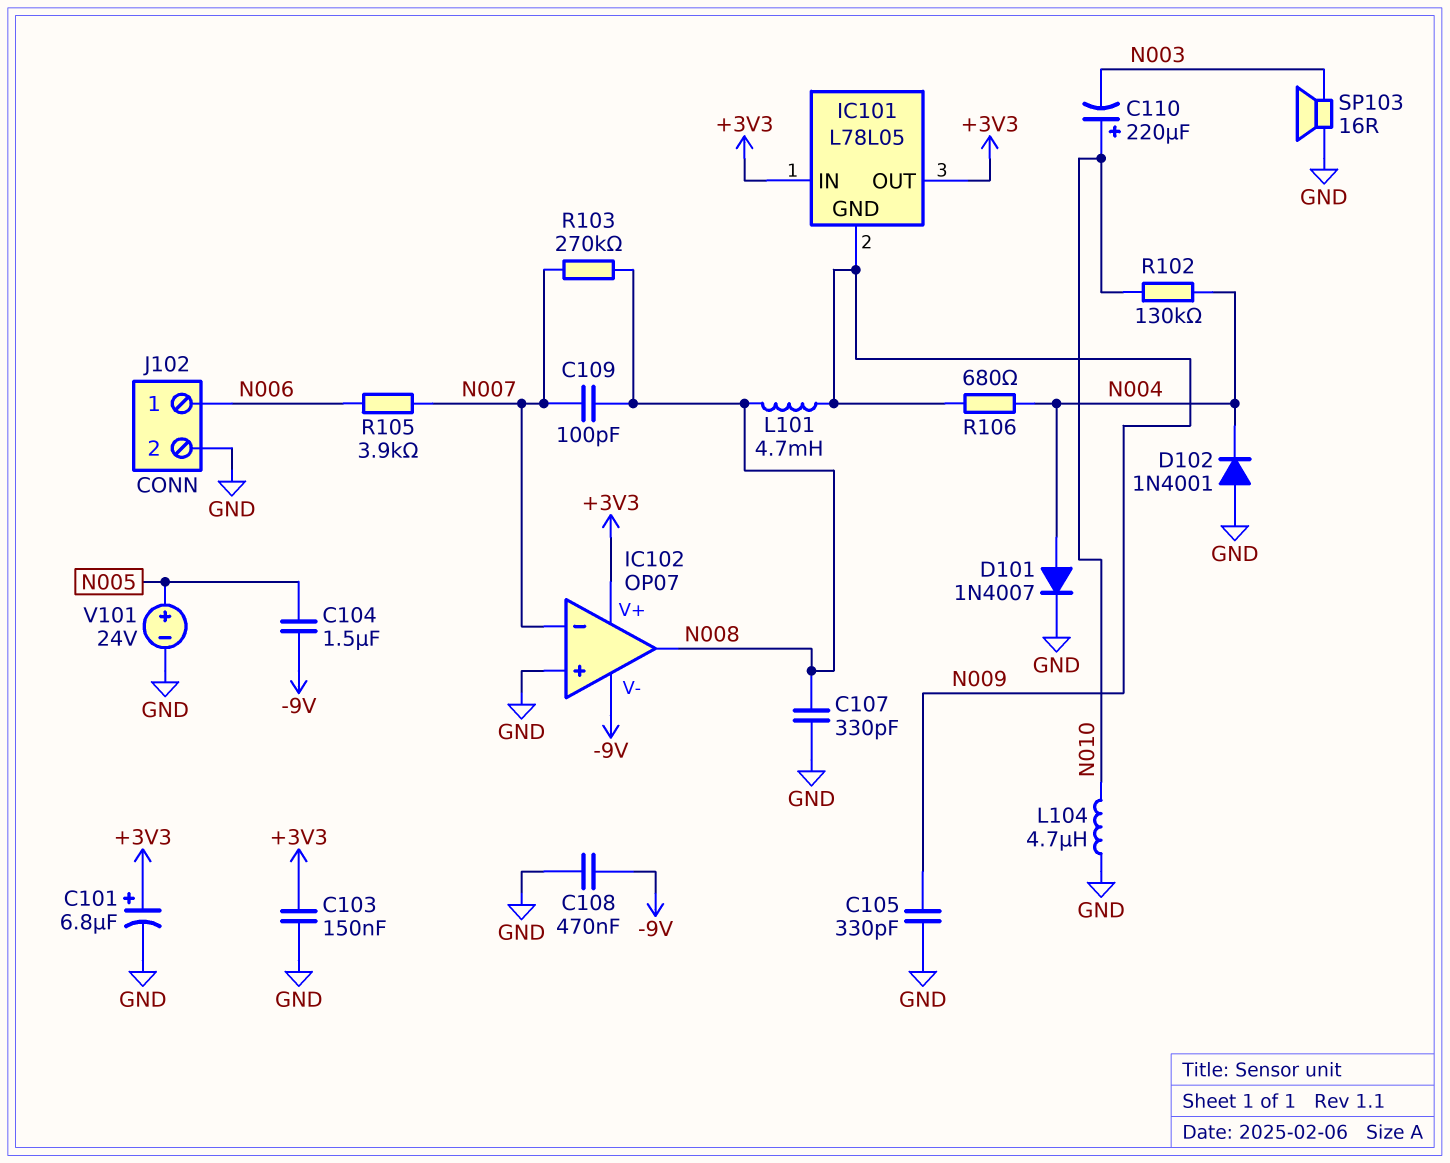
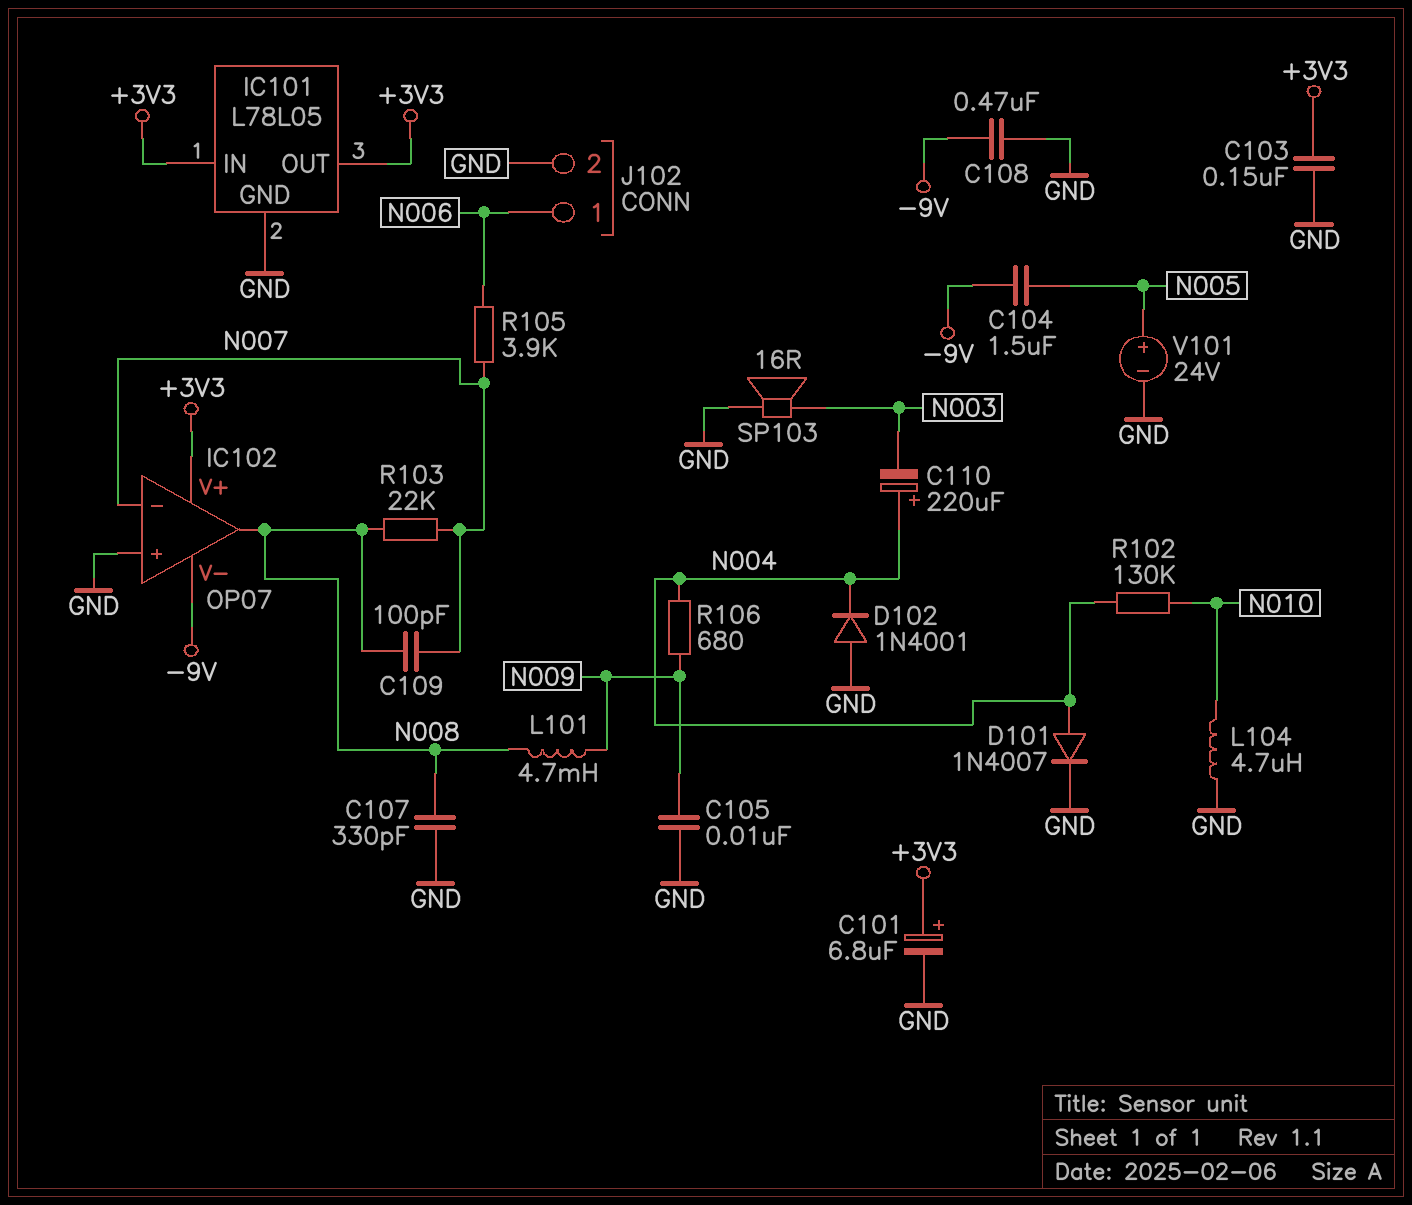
C105: 330pF (GND, N009) -> 10nF (GND, N009)
C110: 220uF (plus N010, minus N003) -> 220uF (plus N004, minus N003)
IC101 pin GND: N009 -> GND
R103: 270k (N007, N008) -> 22k (N007, N008)

